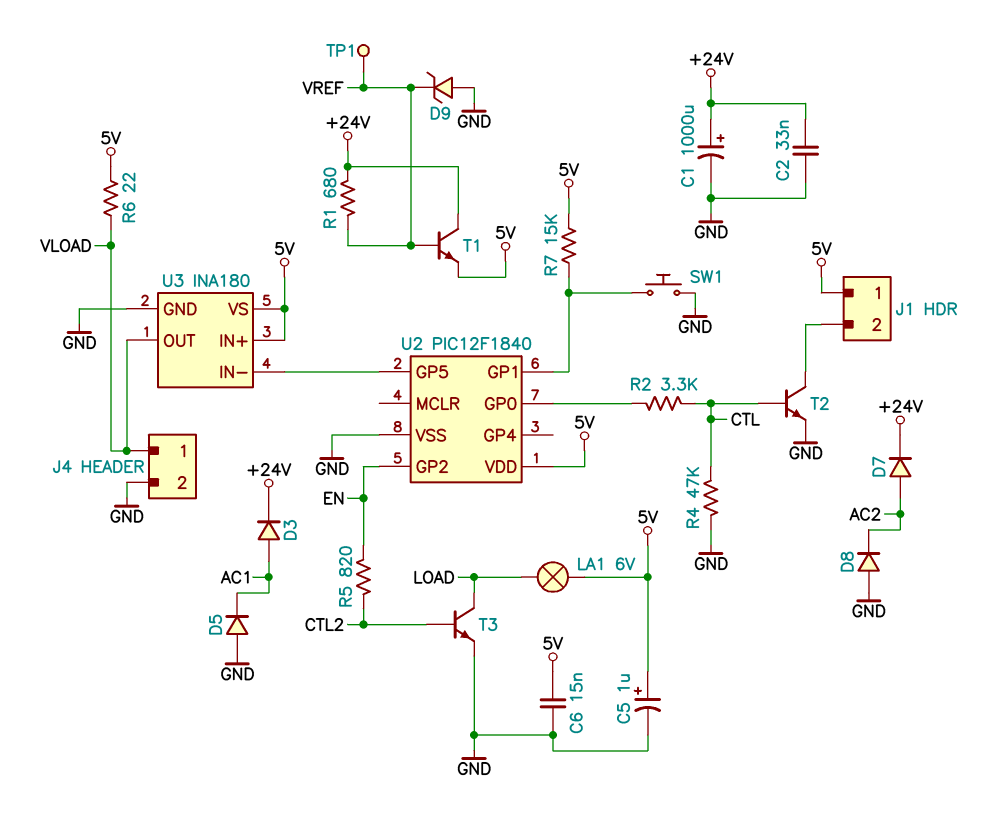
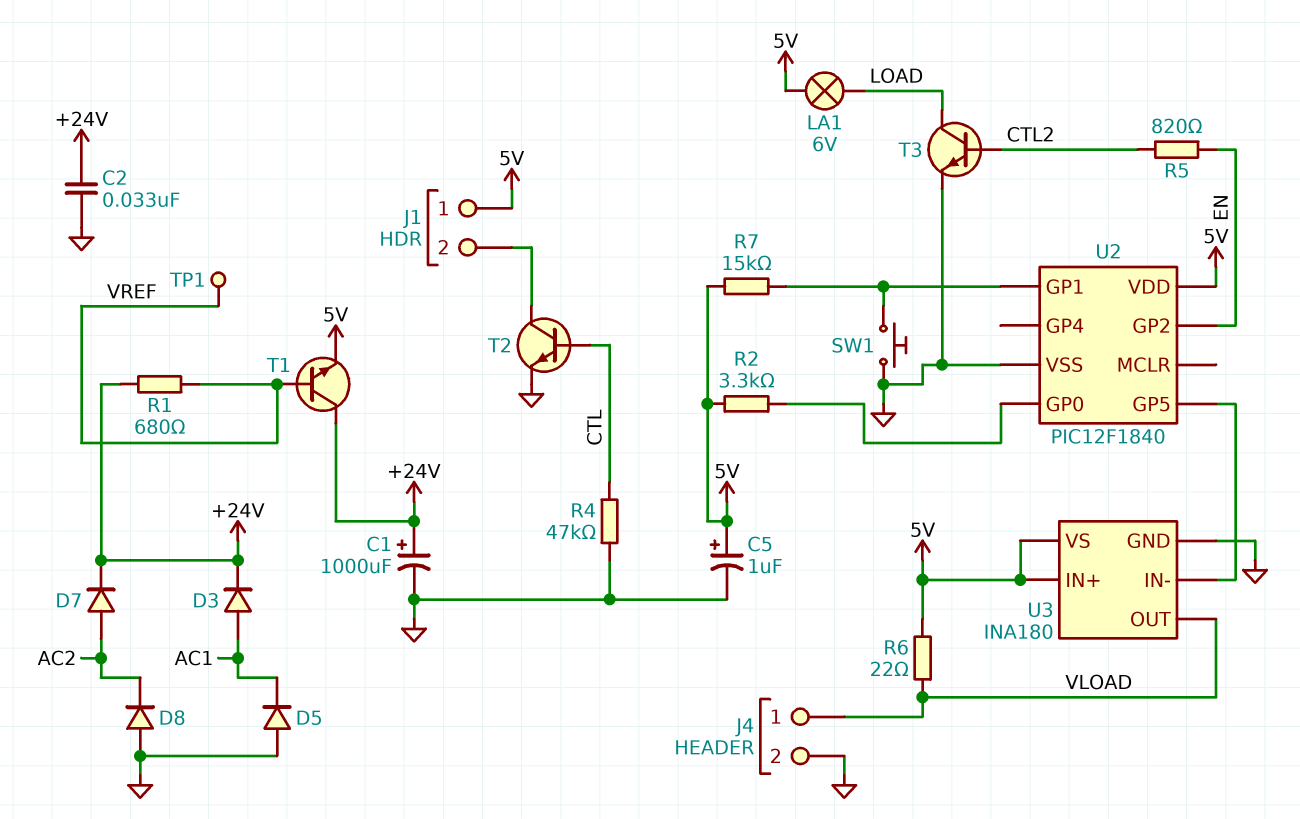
C6: 15nF (5V, GND) -> none
D9: zener (A GND, K VREF) -> none
R2: 3.3k (CTL, U2/GP0) -> 3.3k (5V, U2/GP0)

